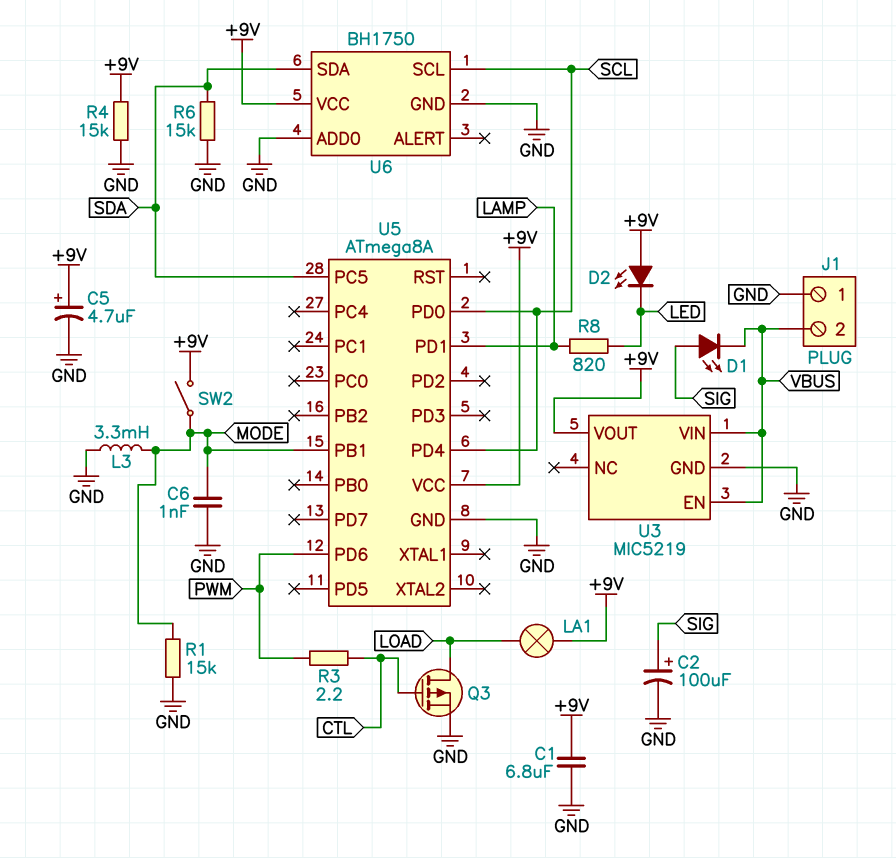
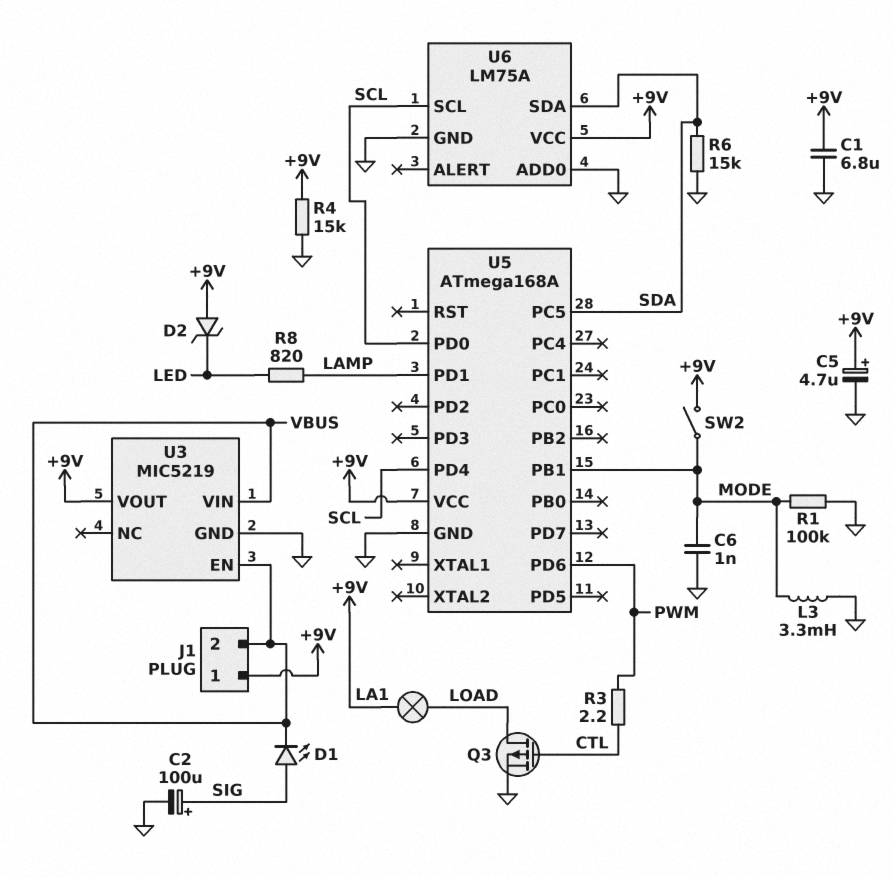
D2: LED (A +9V, K LED) -> zener (A +9V, K LED)
J1 pin 1: GND -> +9V
R1: 15k (GND, MODE) -> 100k (GND, MODE)
U5: ATmega8A -> ATmega168A
U6: BH1750 -> LM75A

